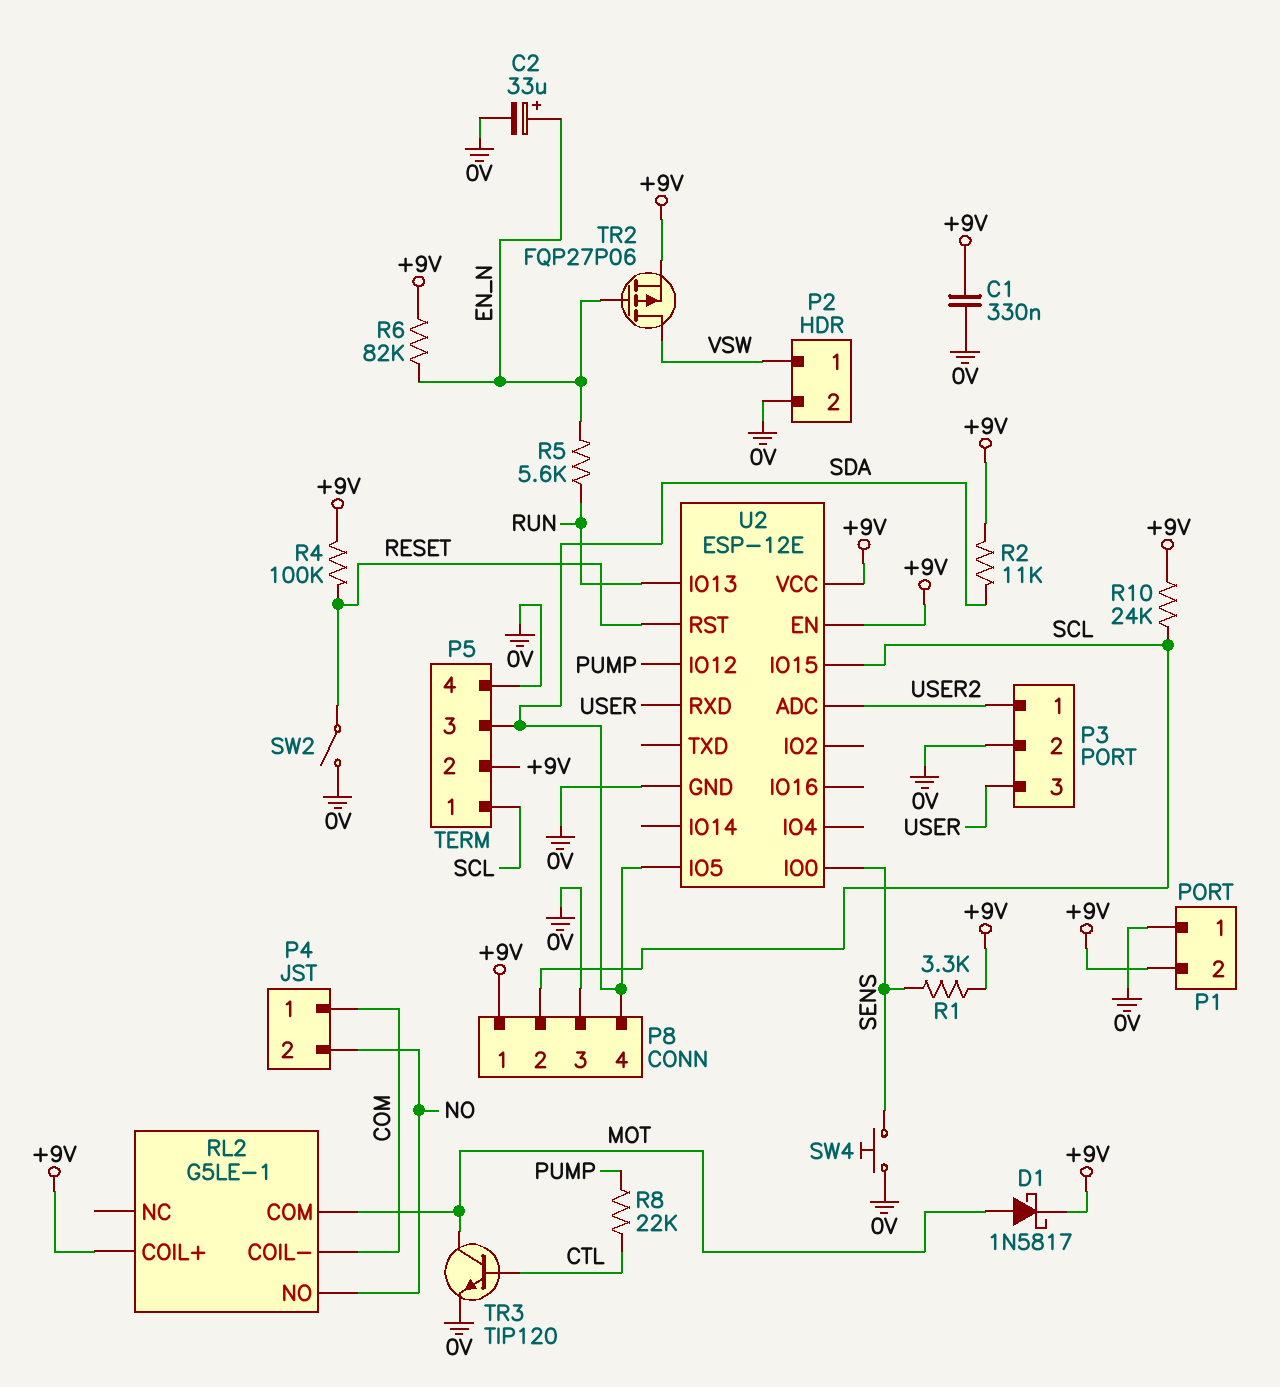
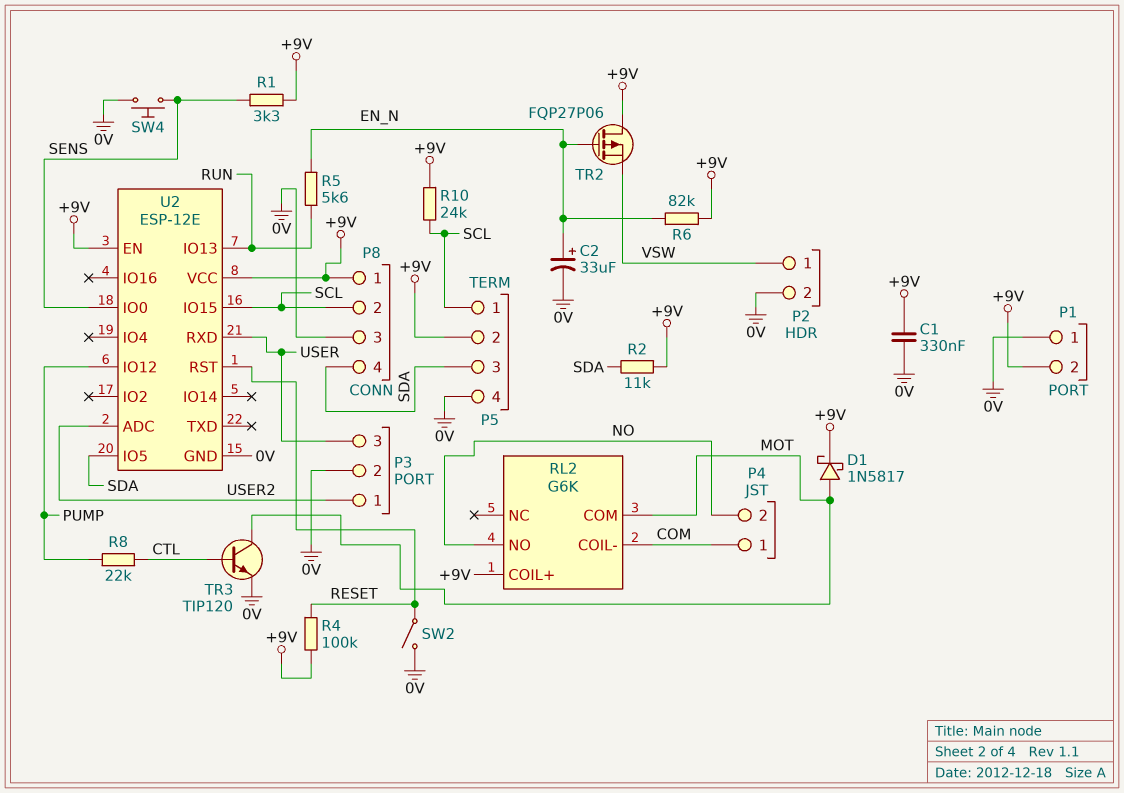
RL2: G5LE-1 -> G6K
TR2: PMOS FQP27P06 (G EN_N, D VSW, S +9V) -> PMOS FQP27P06 (G EN_N, D +9V, S VSW)

